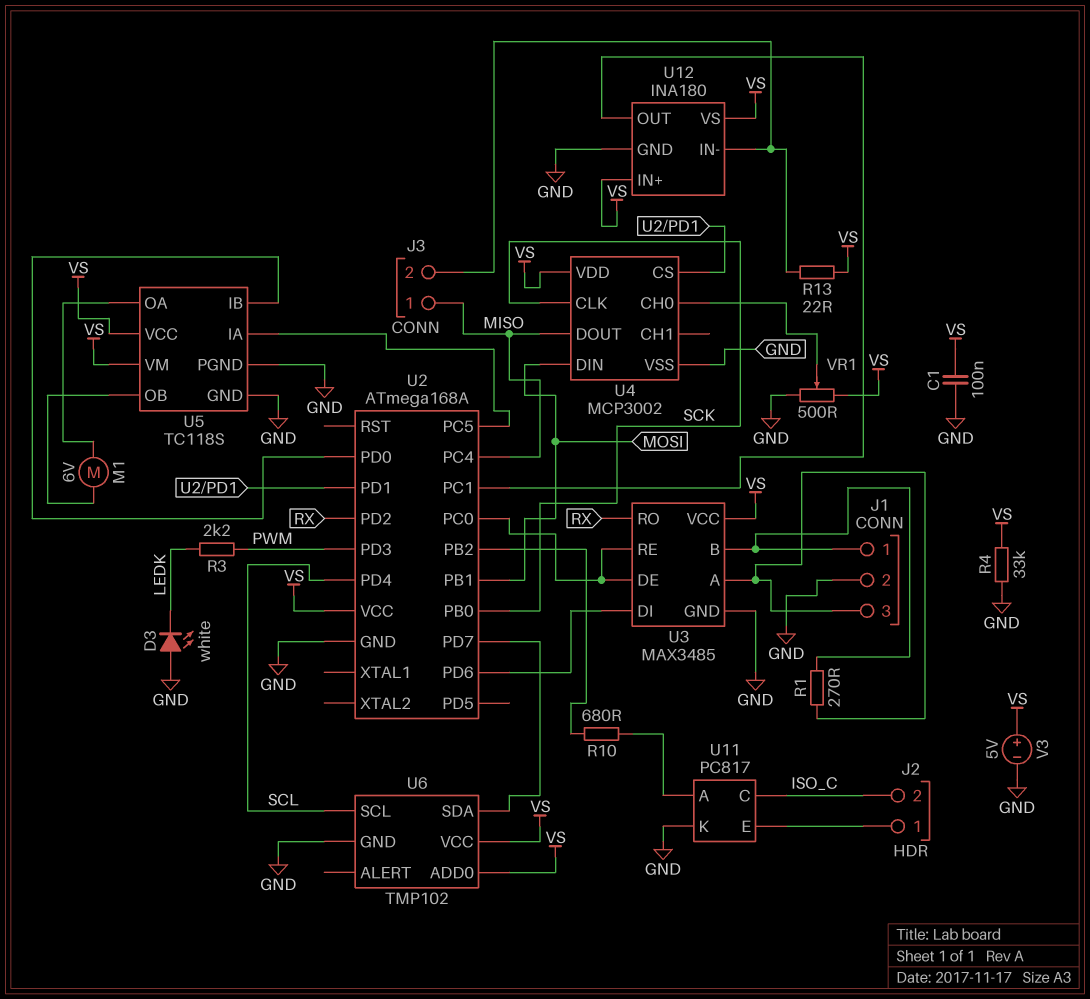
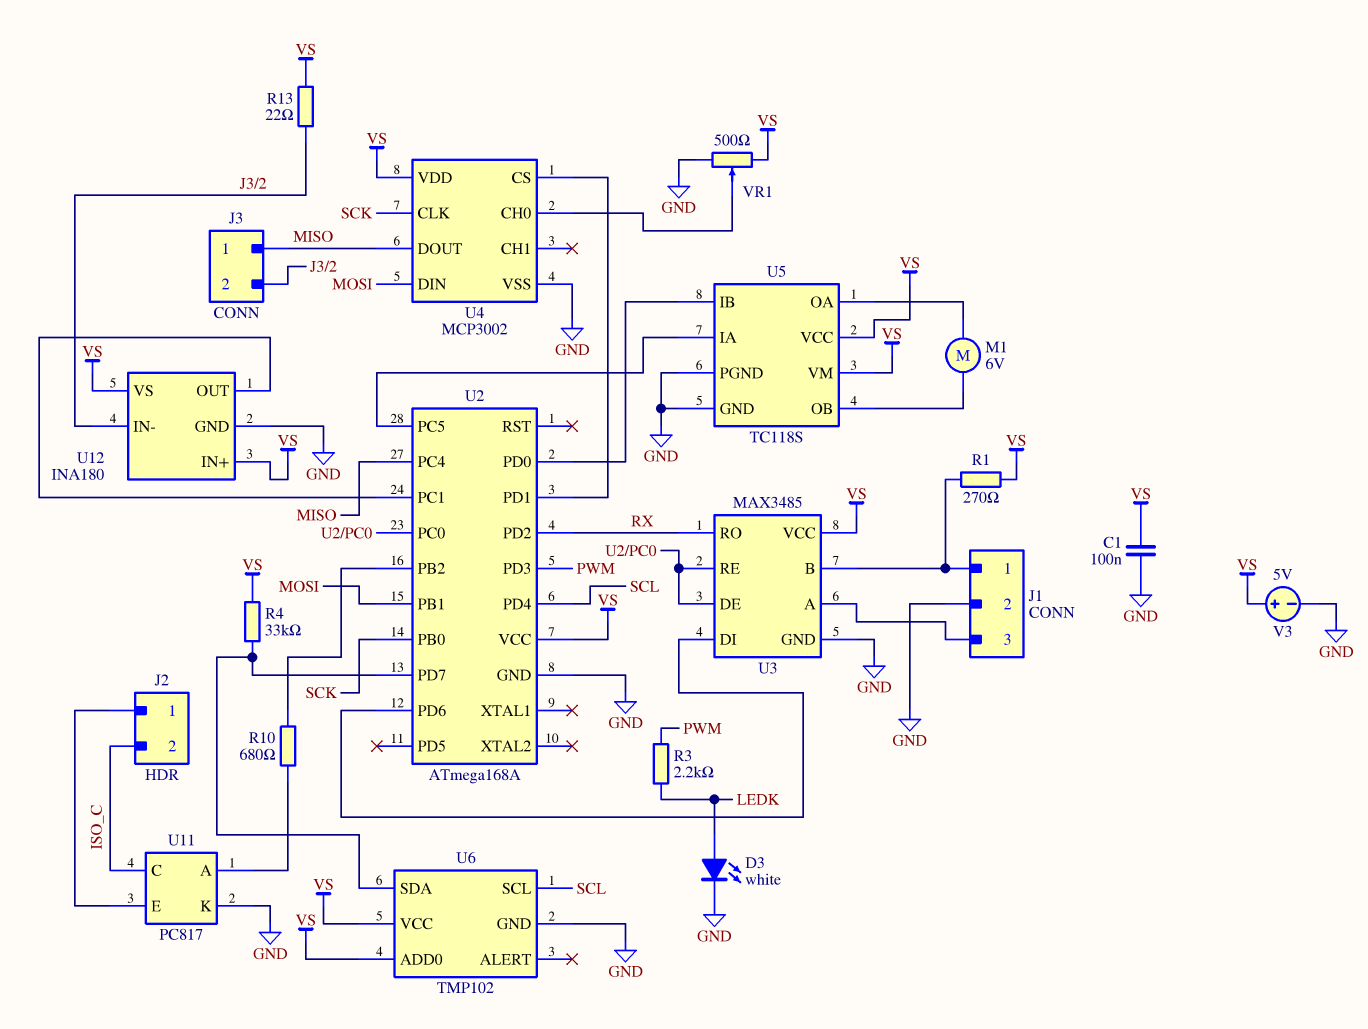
D3: LED white (A GND, K LEDK) -> LED white (A LEDK, K GND)
R1: 270 (J1/1, J1/3) -> 270 (J1/1, VS)
R4: 33k (GND, VS) -> 33k (U2/PD7, VS)

